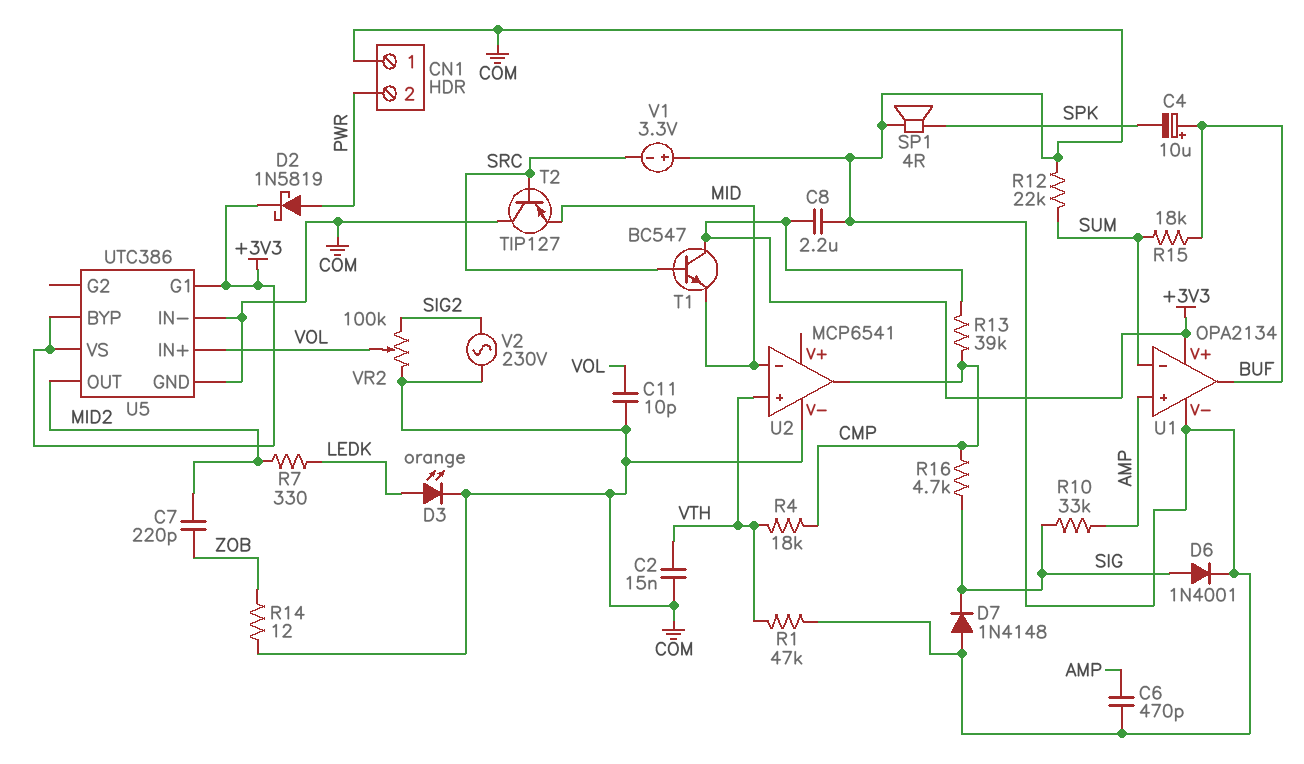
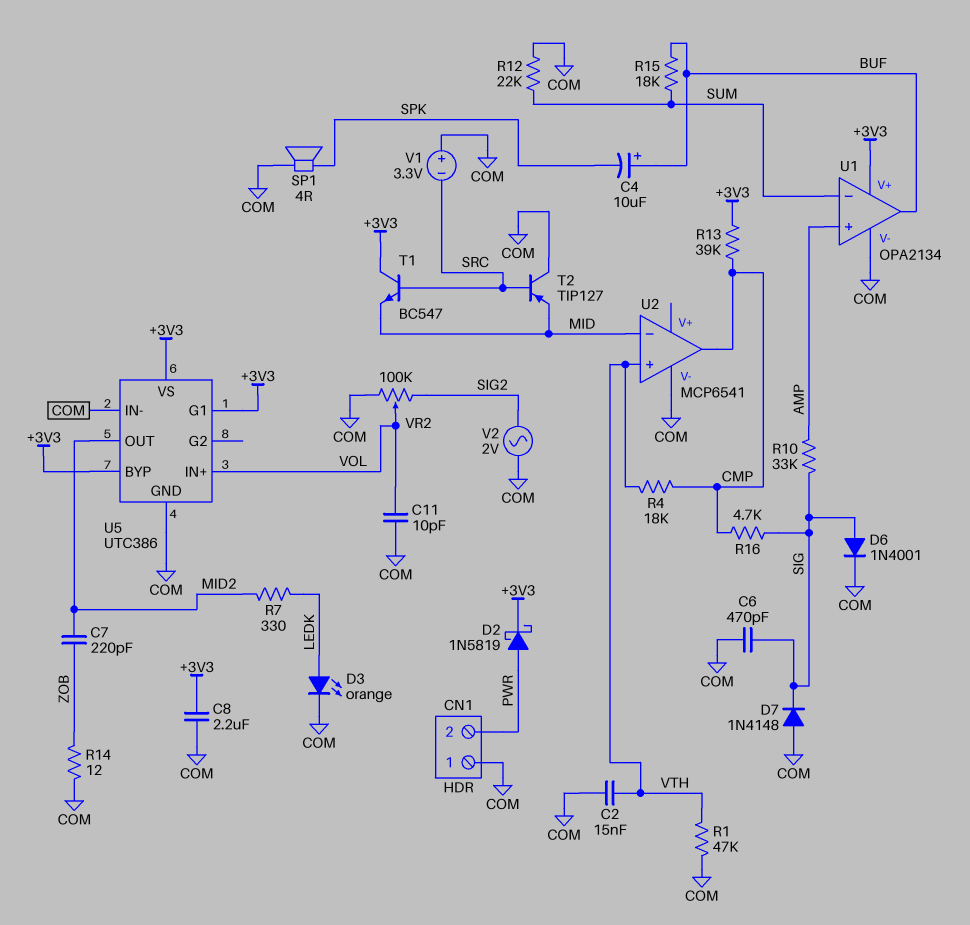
C6: 470pF (AMP, COM) -> 470pF (COM, SIG)
V2: AC 230V (COM, SIG2) -> AC 2V (COM, SIG2)

